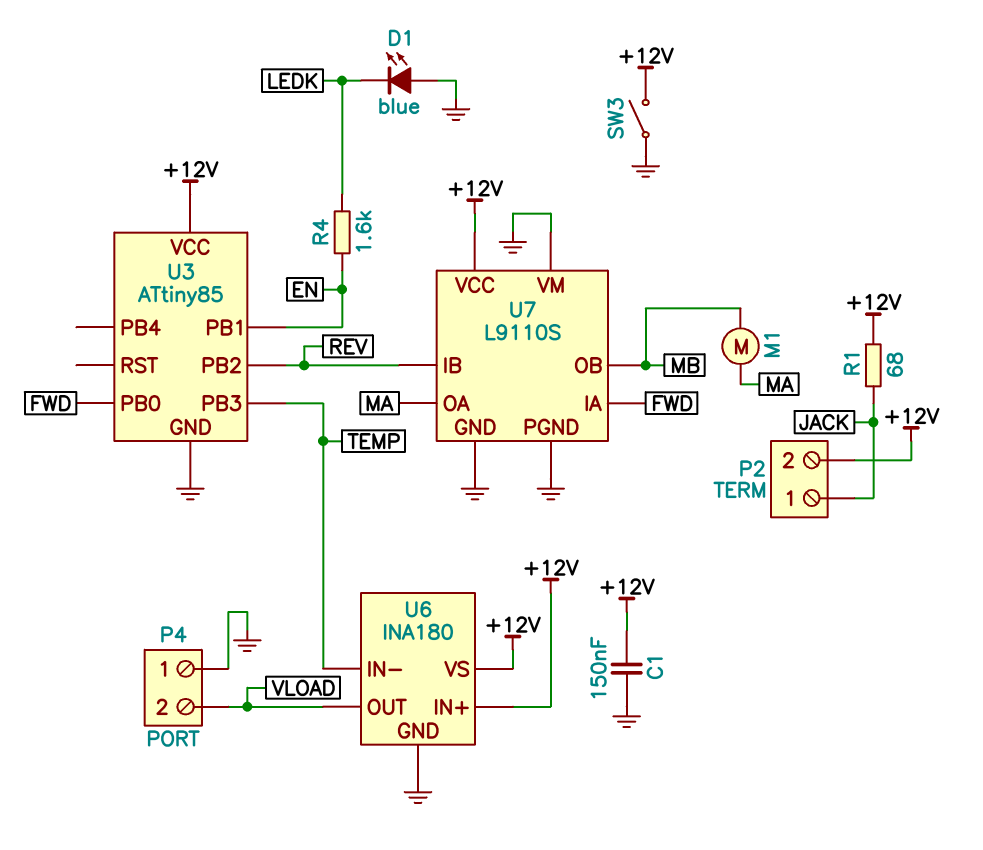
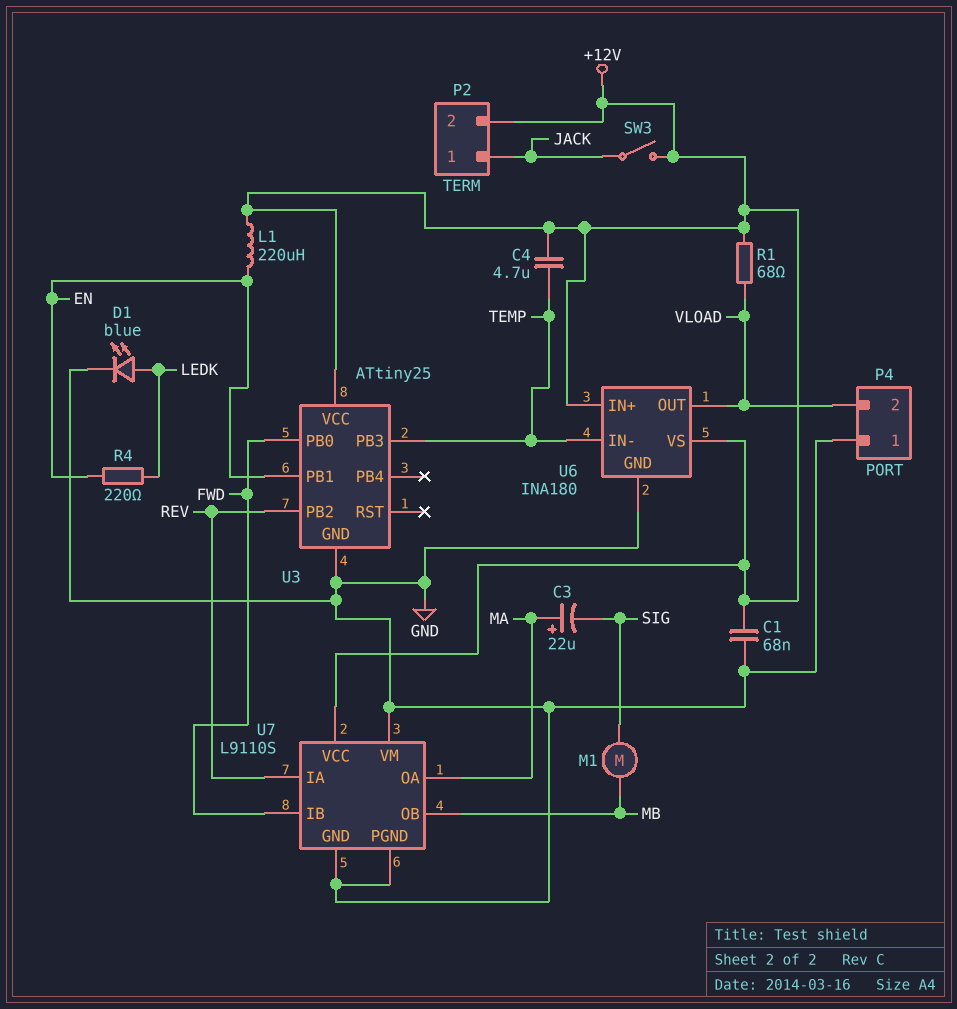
C1: 150nF (+12V, GND) -> 68nF (+12V, GND)
C3: none -> 22uF (plus MA, minus SIG)
C4: none -> 4.7uF (+12V, TEMP)
D1: LED blue (A GND, K LEDK) -> LED blue (A LEDK, K GND)
L1: none -> 220uH (+12V, EN)
M1: motor (MA, MB) -> motor (MB, SIG)
R1: 68 (+12V, JACK) -> 68 (+12V, VLOAD)
R4: 1.6k (EN, LEDK) -> 220 (EN, LEDK)
SW3: switch (+12V, GND) -> switch (+12V, JACK)
U3: ATtiny85 -> ATtiny25
U7 pin IA: FWD -> REV
U7 pin IB: REV -> FWD

